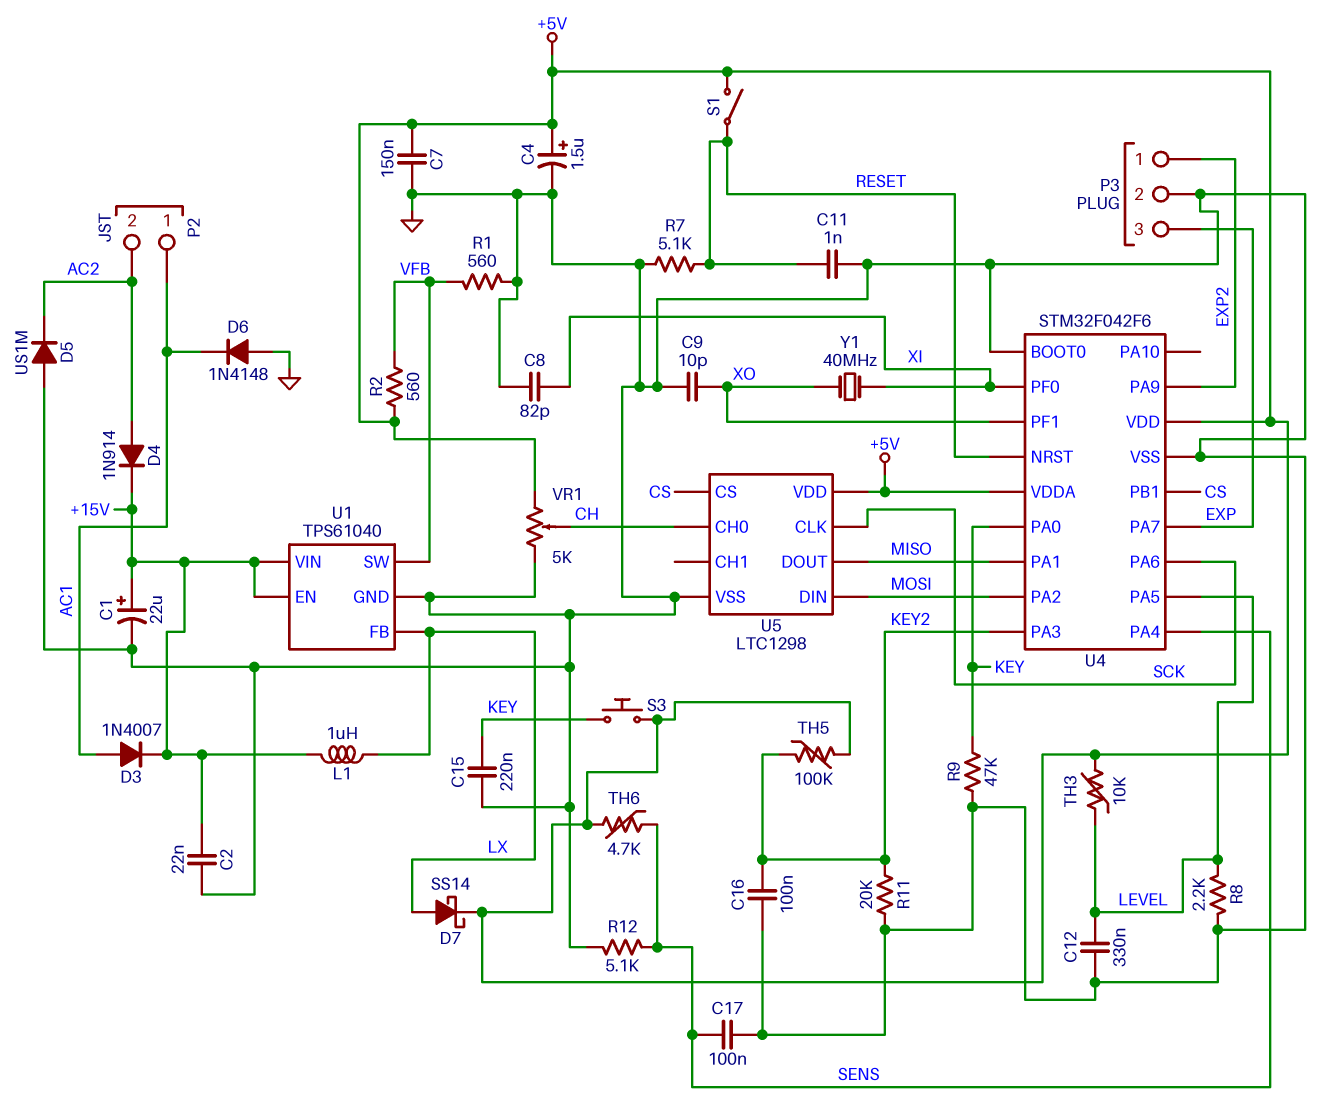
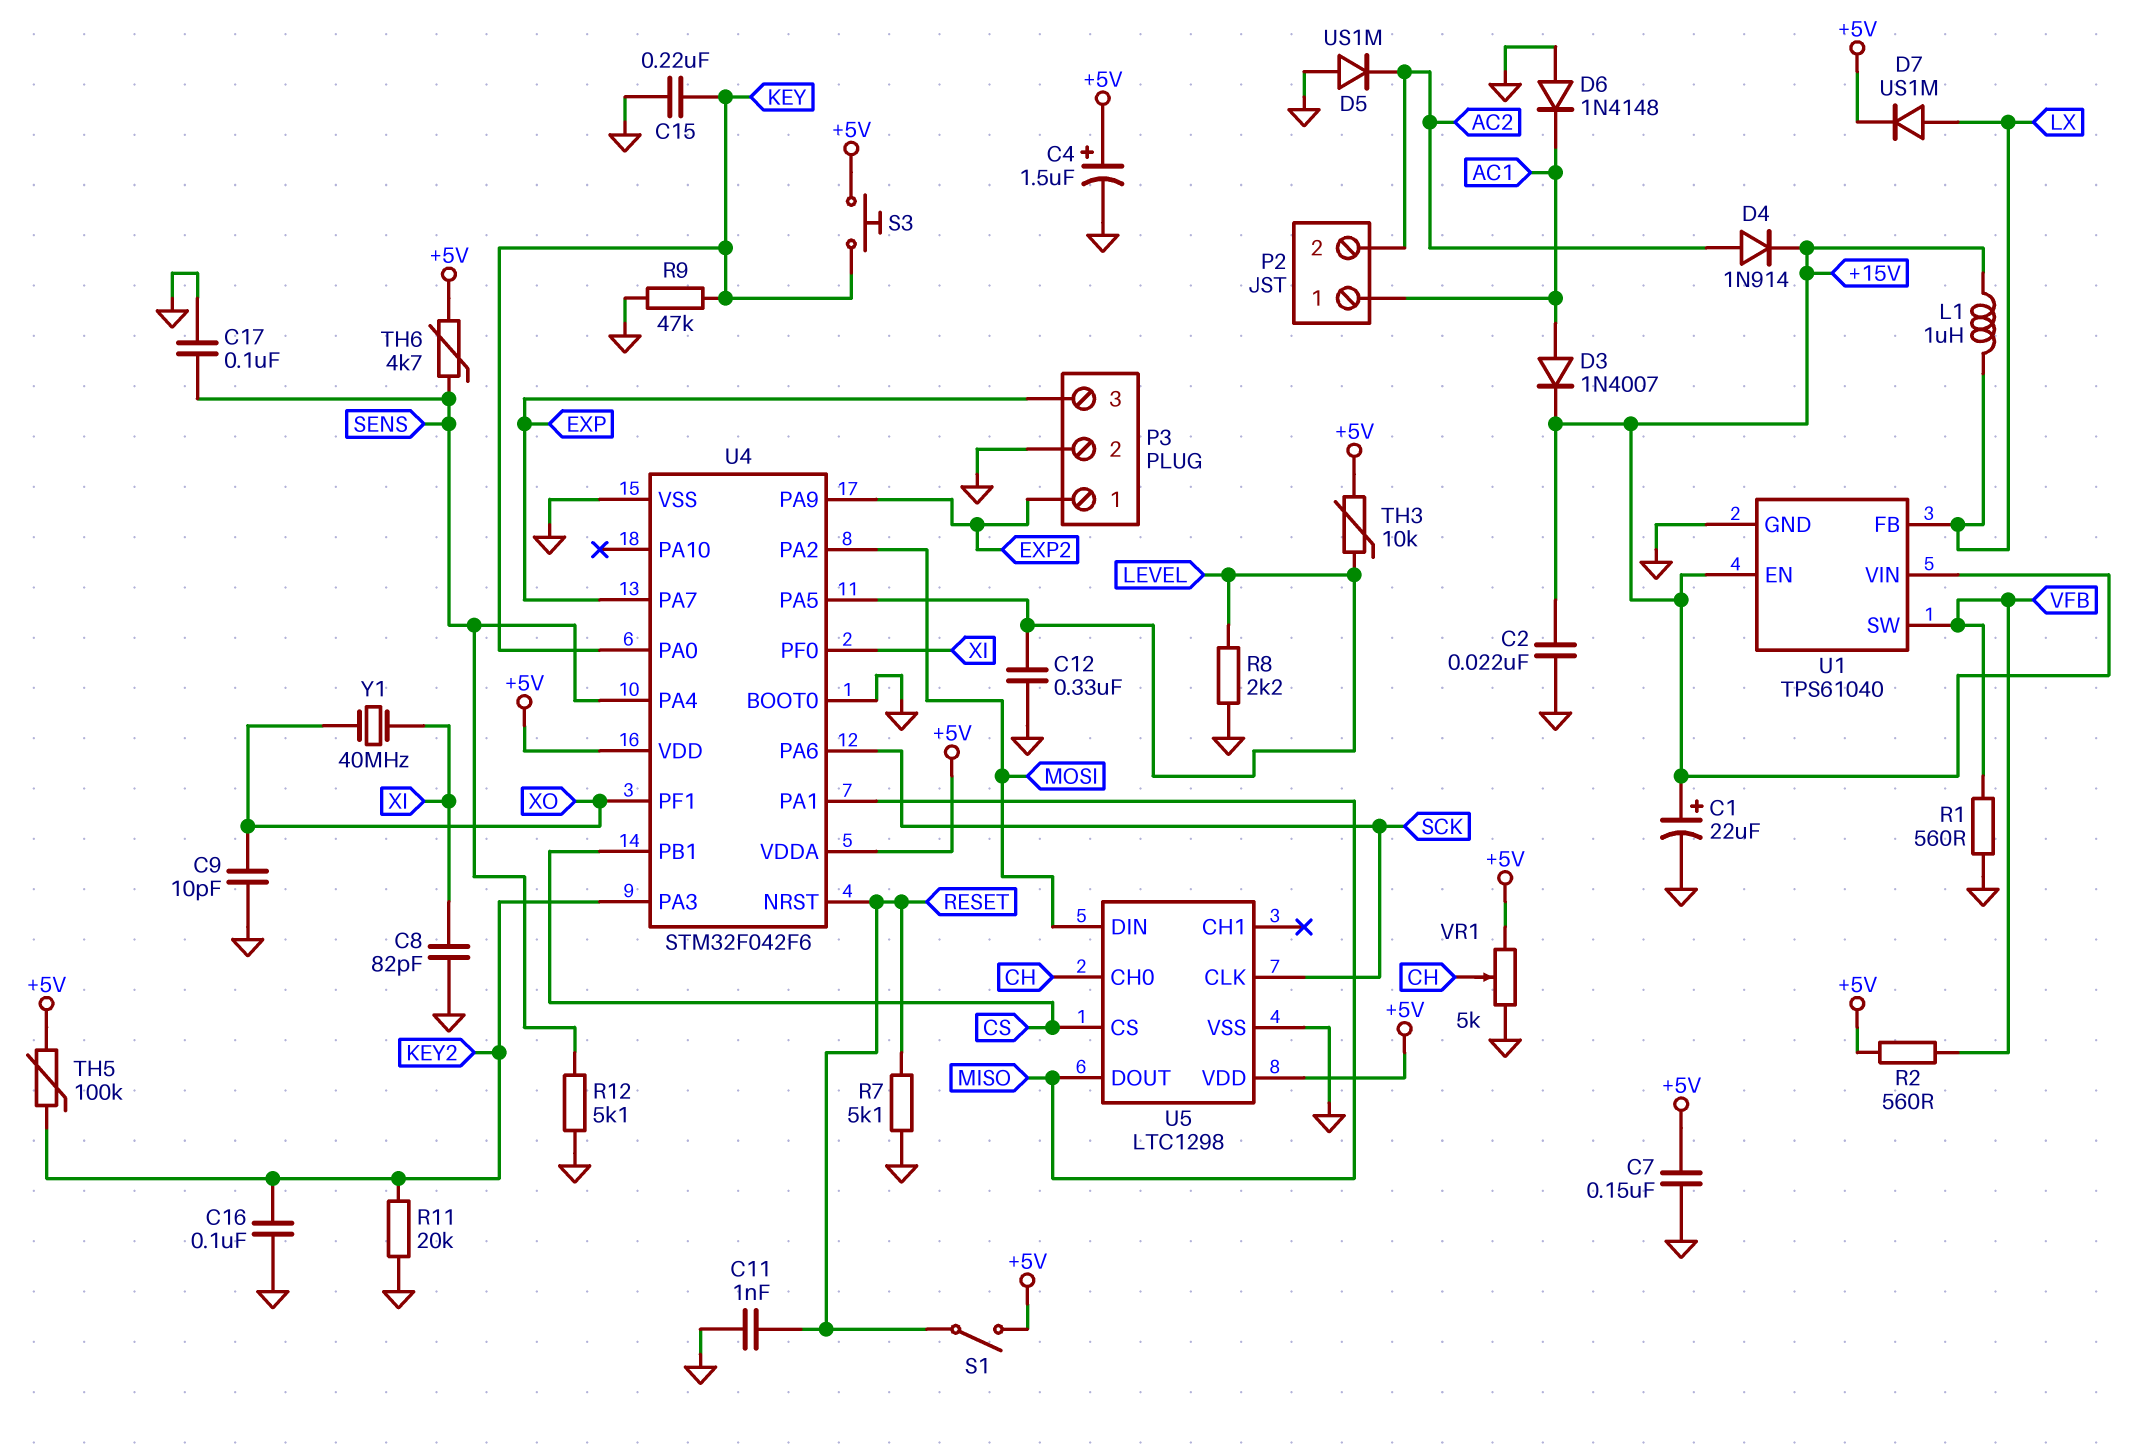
D7: schottky SS14 (A LX, K +5V) -> diode US1M (A LX, K +5V)

